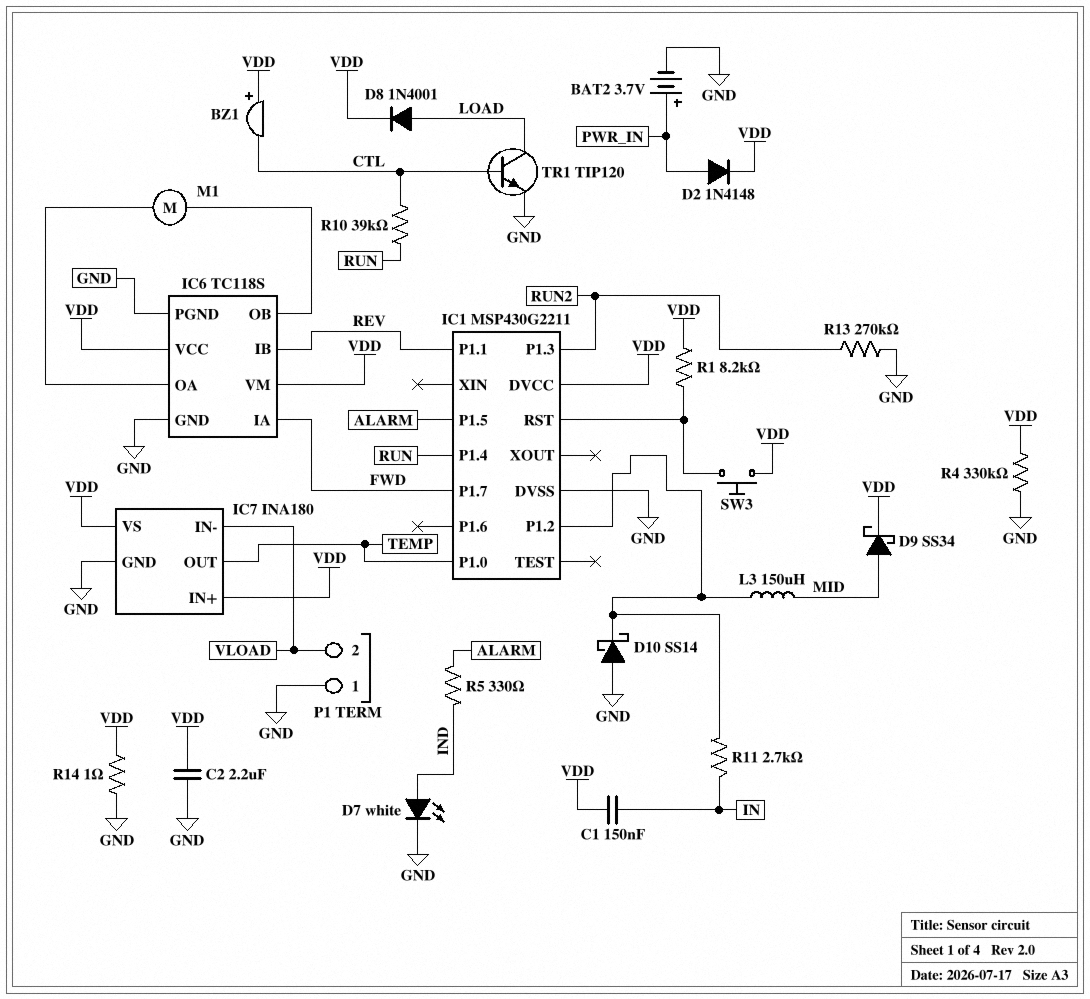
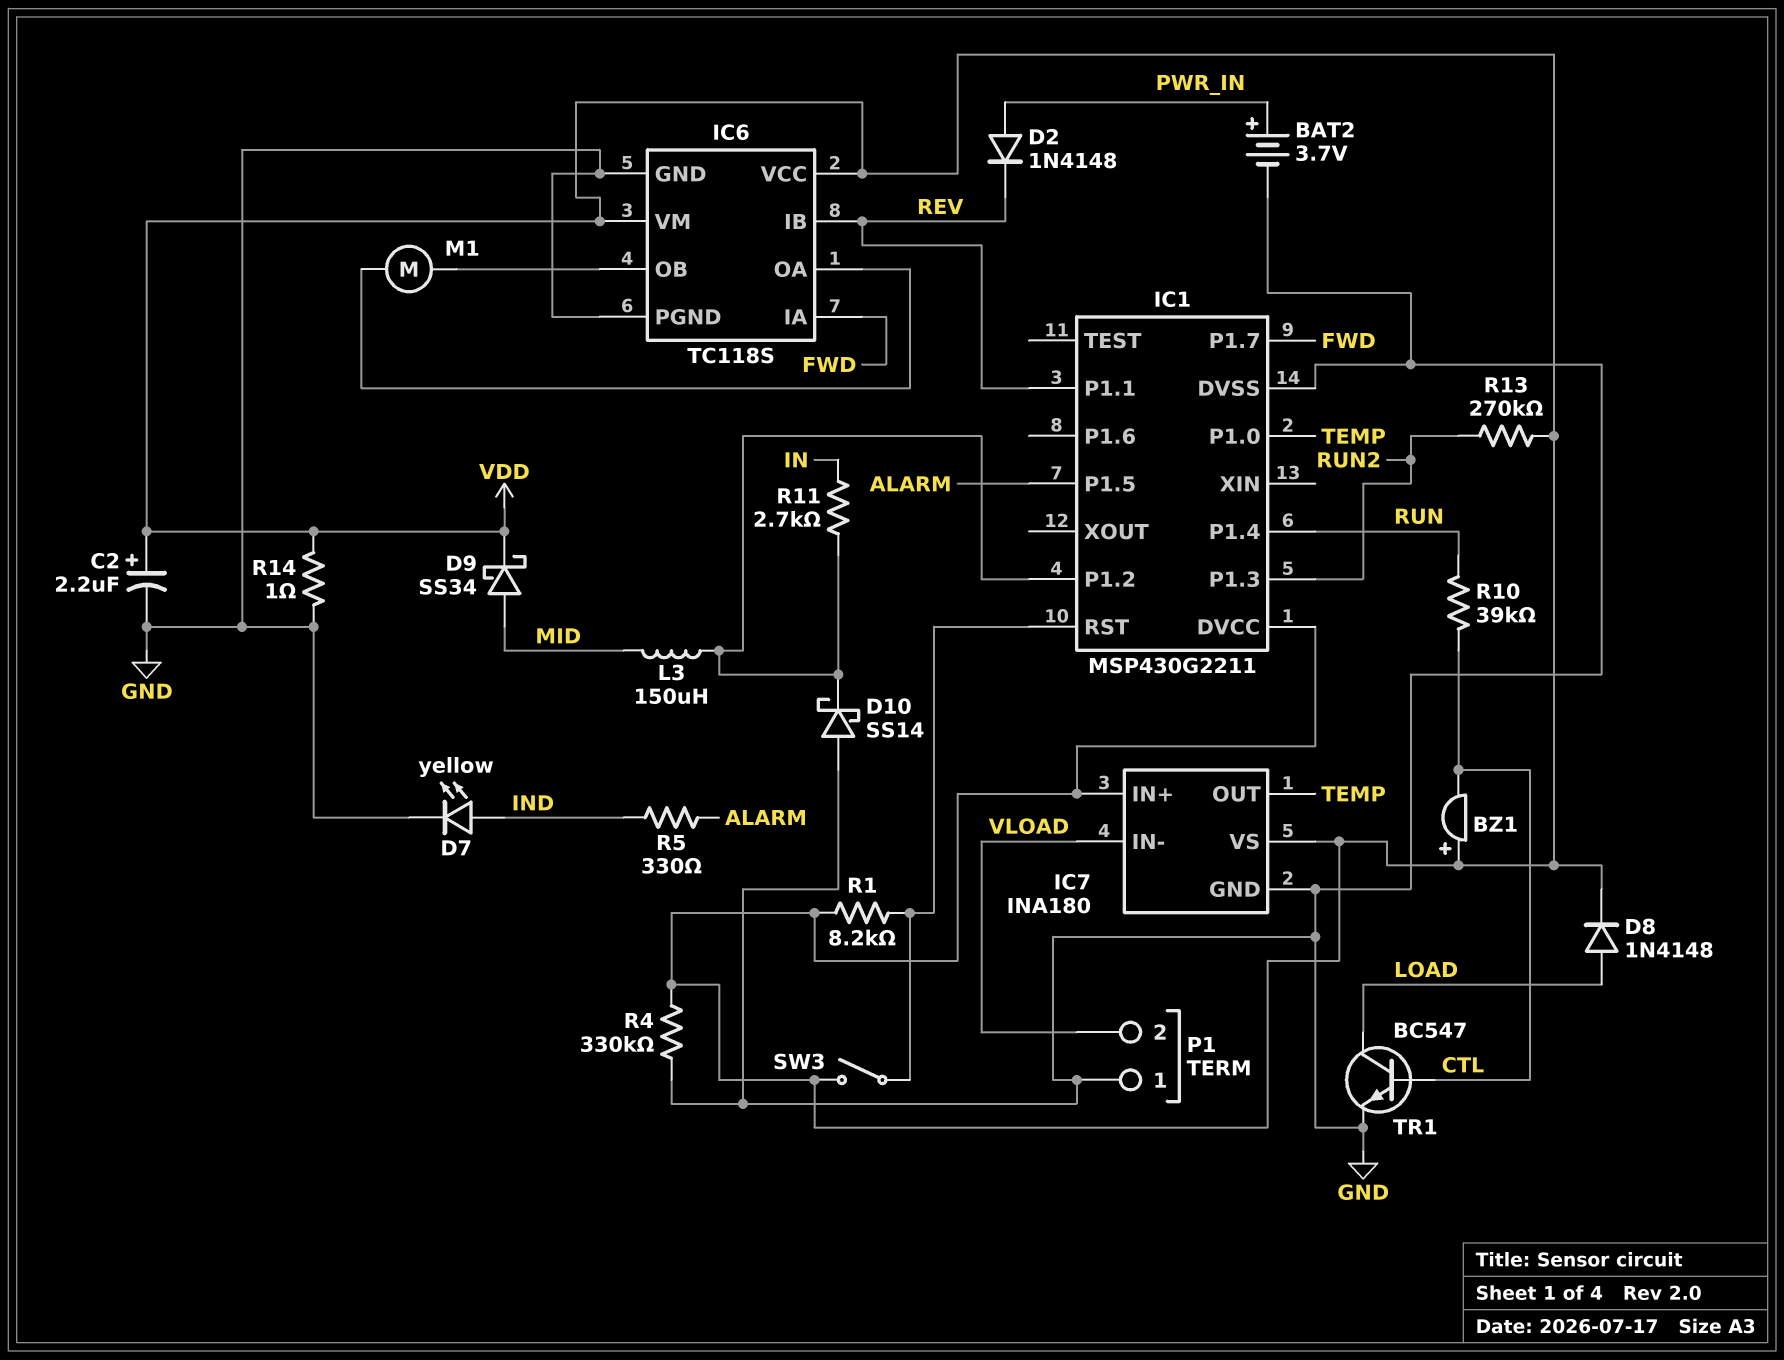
C1: 150nF (IN, VDD) -> none
C2: 2.2uF (GND, VDD) -> 2.2uF (plus VDD, minus GND)
D2: diode 1N4148 (A PWR_IN, K VDD) -> diode 1N4148 (A PWR_IN, K REV)
D7: LED white (A IND, K GND) -> LED yellow (A IND, K GND)
D8: diode 1N4001 (A LOAD, K VDD) -> diode 1N4148 (A LOAD, K VDD)
R13: 270k (GND, RUN2) -> 270k (RUN2, VDD)
SW3: button (IC1/RST, VDD) -> switch (IC1/RST, VDD)
TR1: NPN TIP120 (B CTL, C LOAD, E GND) -> NPN BC547 (B CTL, C LOAD, E GND)

